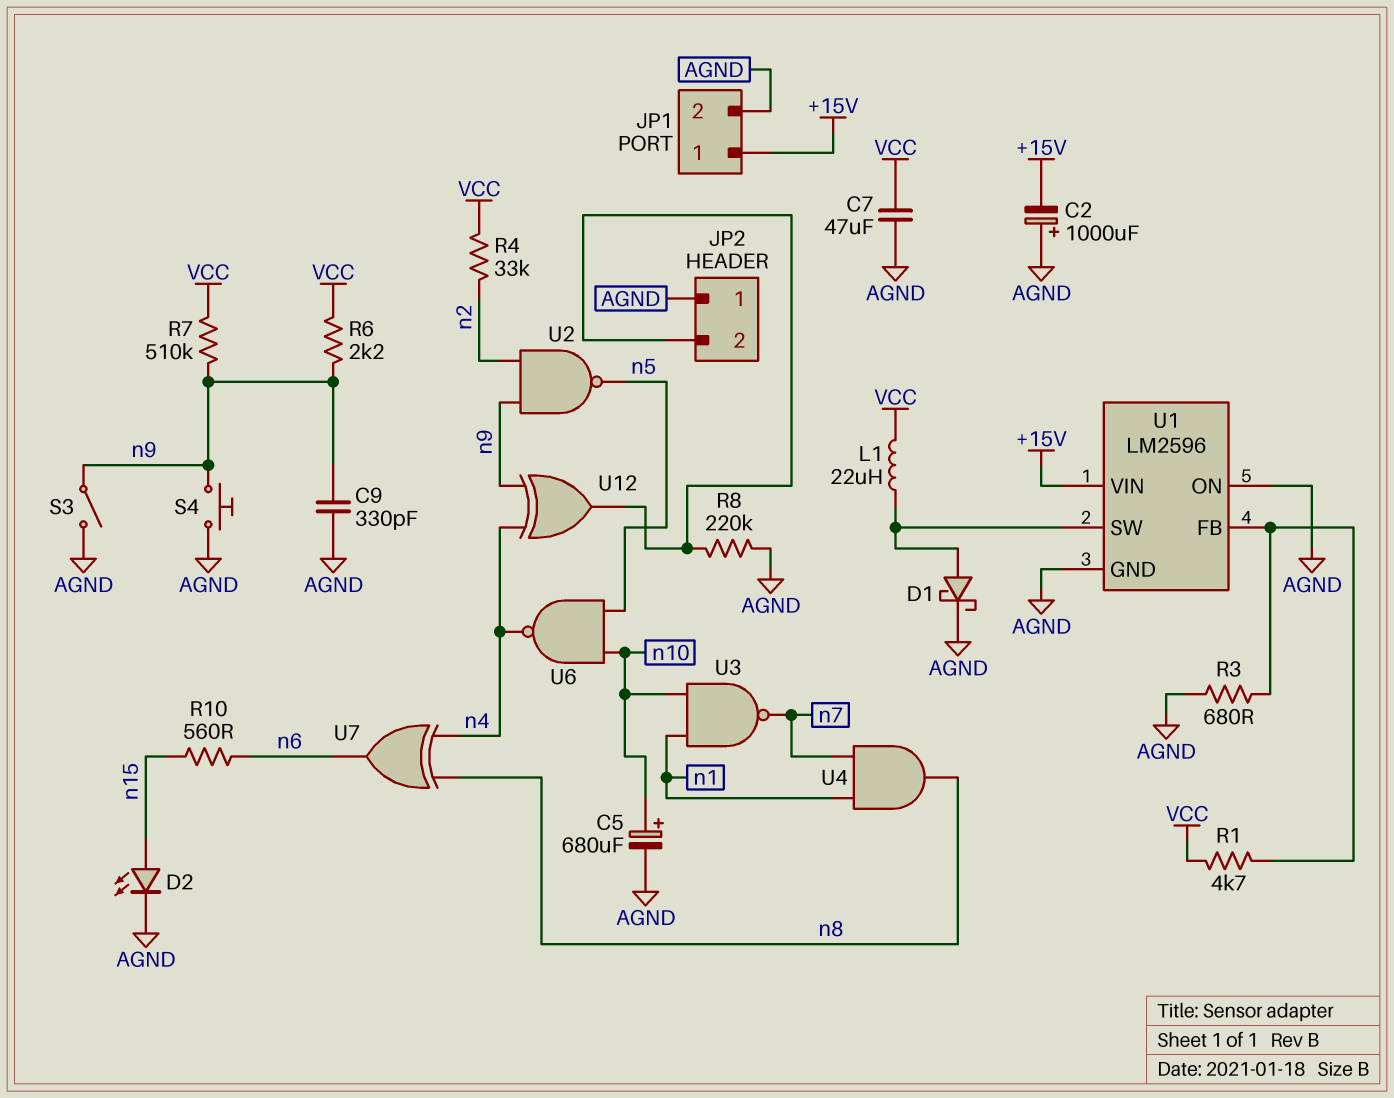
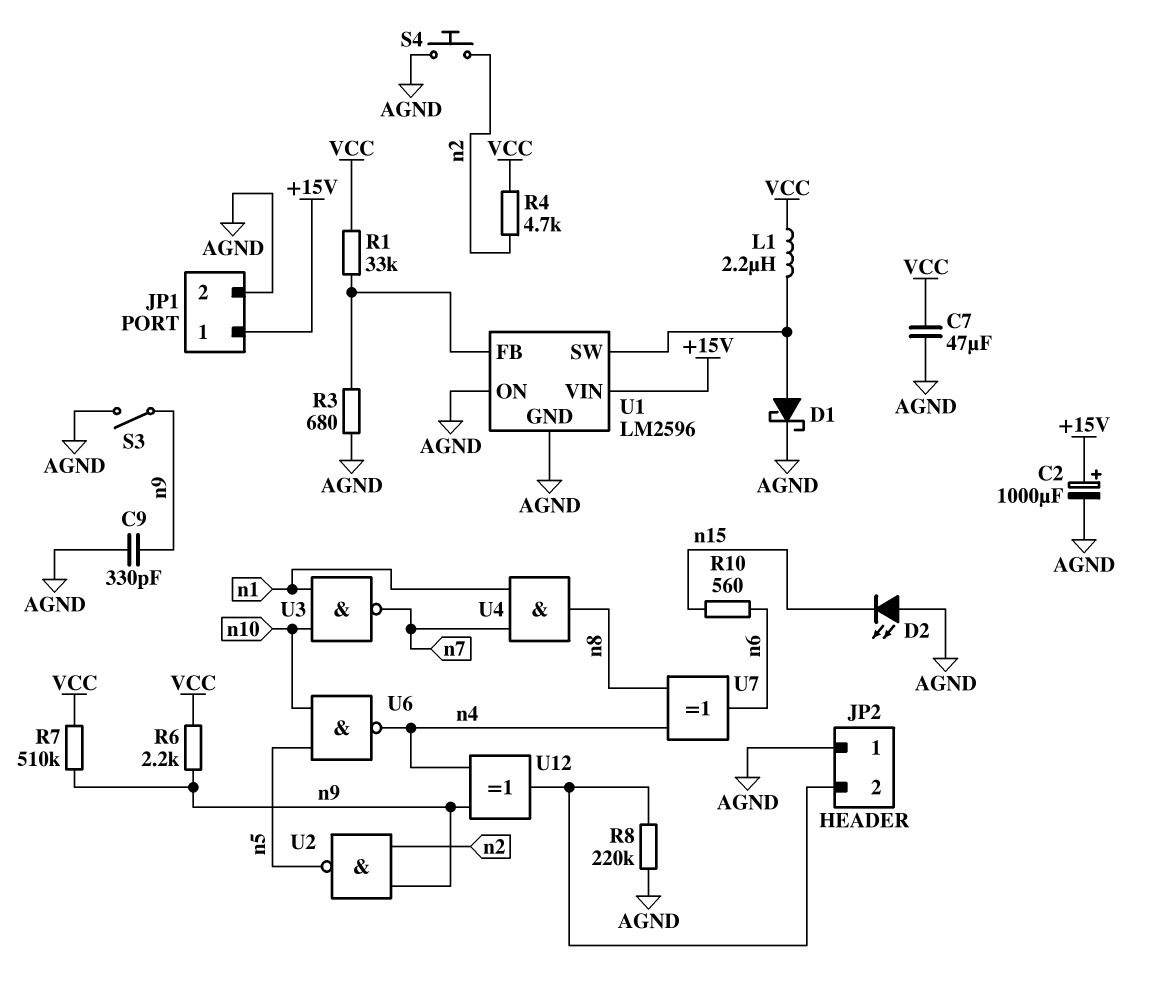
C2: 1000uF (plus AGND, minus +15V) -> 1000uF (plus +15V, minus AGND)
C5: 680uF (plus n10, minus AGND) -> none
D2: LED (A n15, K AGND) -> LED (A AGND, K n15)
L1: 22uH (U1/SW, VCC) -> 2.2uH (U1/SW, VCC)
R1: 4.7k (U1/FB, VCC) -> 33k (U1/FB, VCC)
R4: 33k (VCC, n2) -> 4.7k (VCC, n2)
S4: button (AGND, n9) -> button (AGND, n2)

